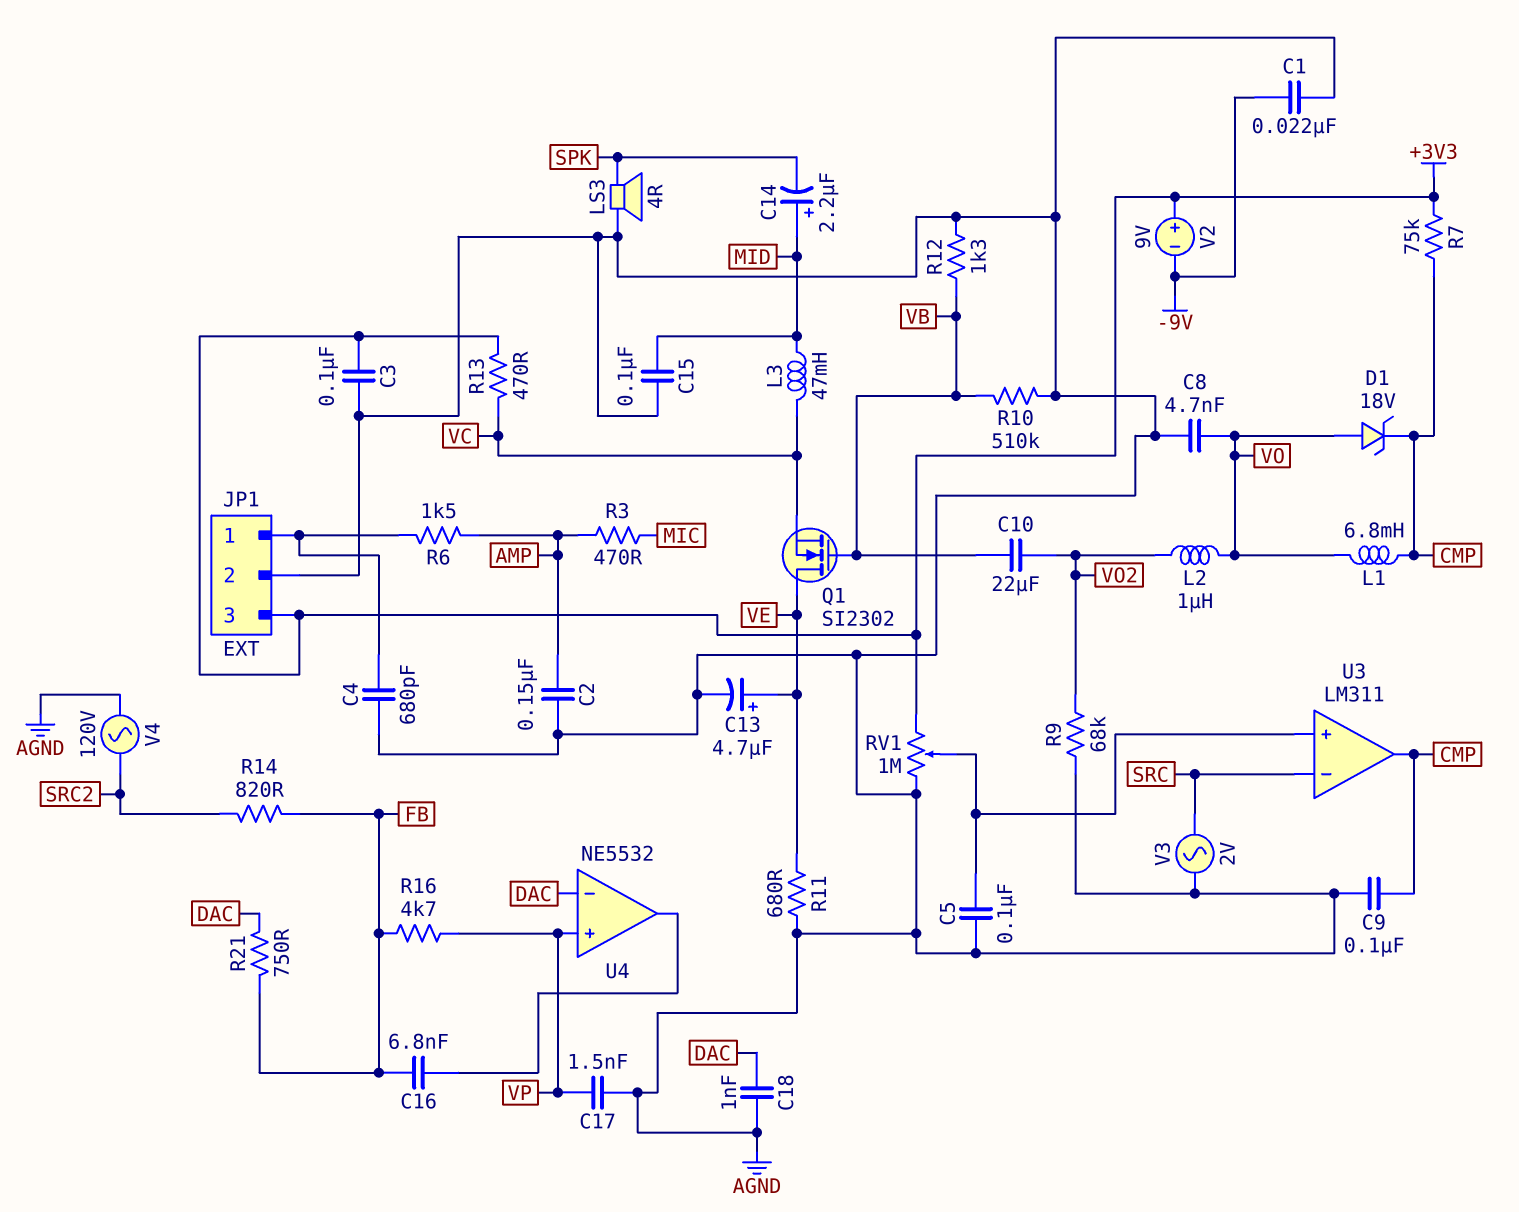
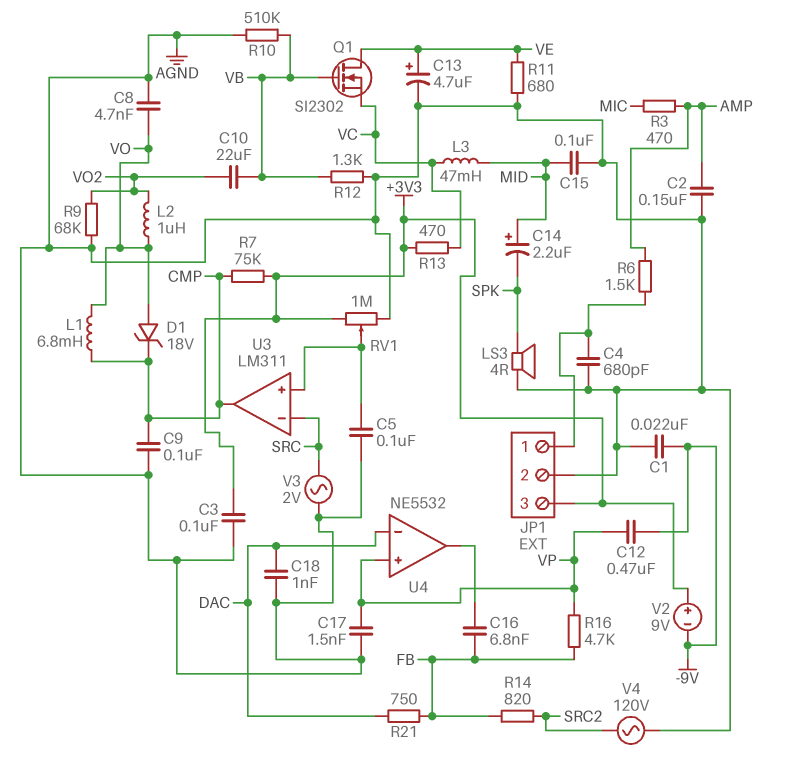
C12: none -> 470nF (-9V, VP)

